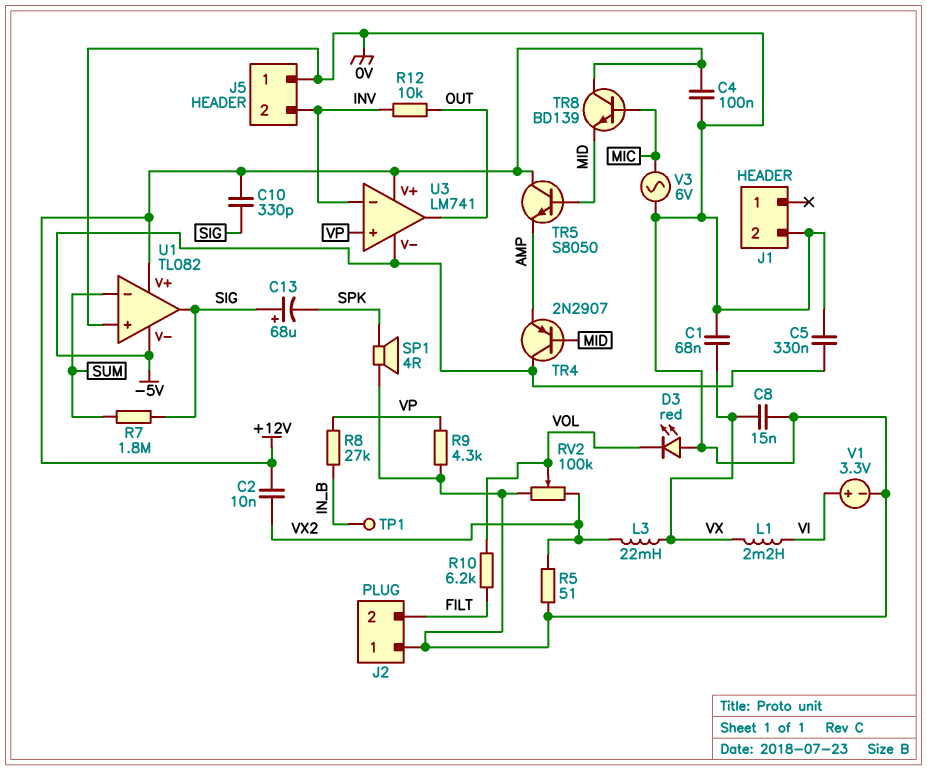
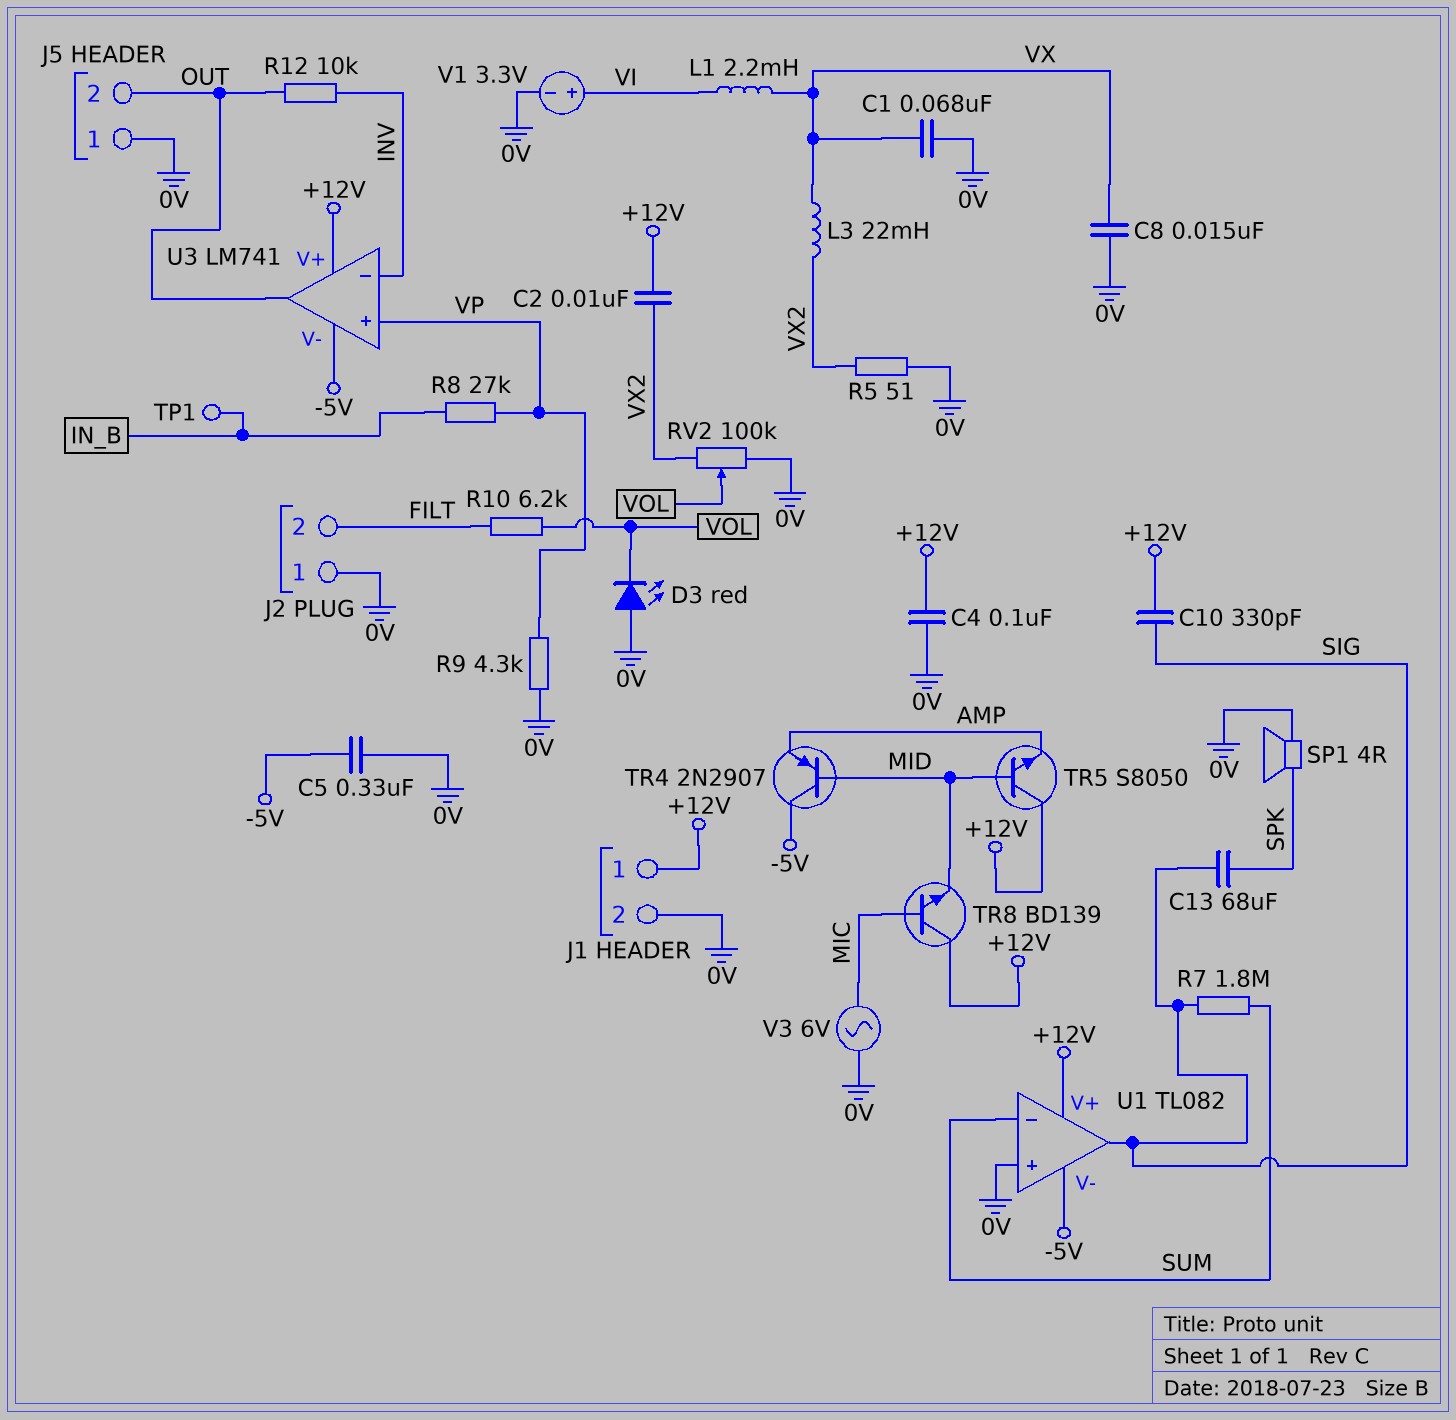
C13: 68uF (plus SIG, minus SPK) -> 68uF (SIG, SPK)
J1 pin 1: none -> +12V
J5 pin 2: INV -> OUT

